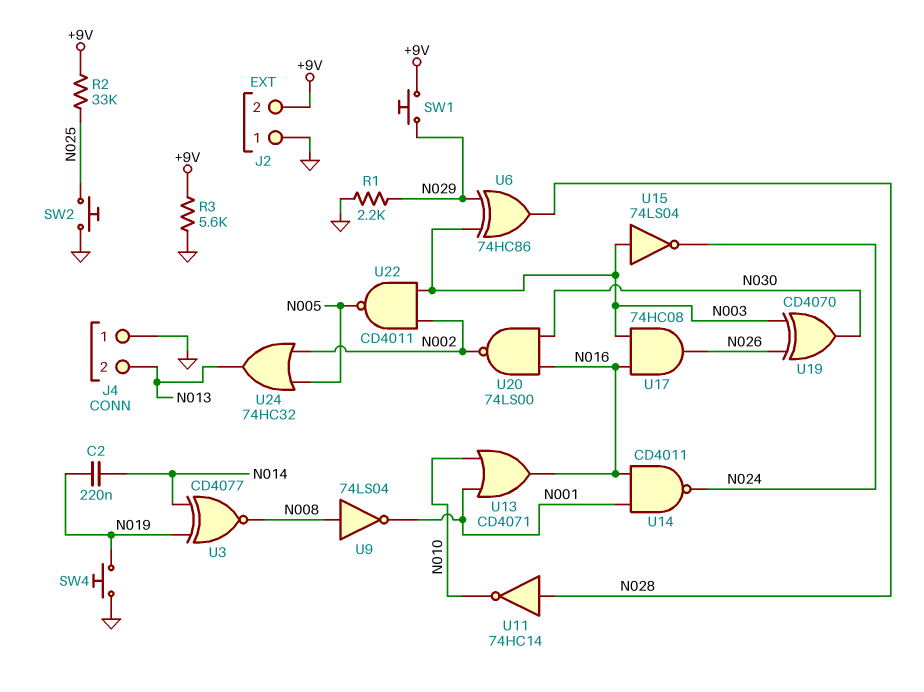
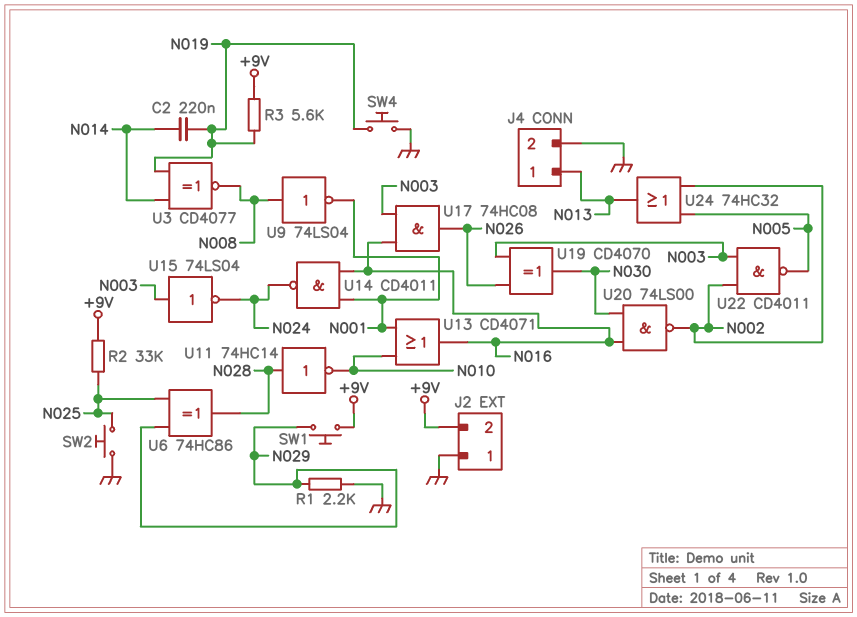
J4 pin 1: GND -> N013
J4 pin 2: N013 -> GND
R3: 5.6k (+9V, GND) -> 5.6k (+9V, N019)
U6: XOR 74HC86 (in N003, in N029, out N028) -> XOR 74HC86 (in N025, in N029, out N028)

